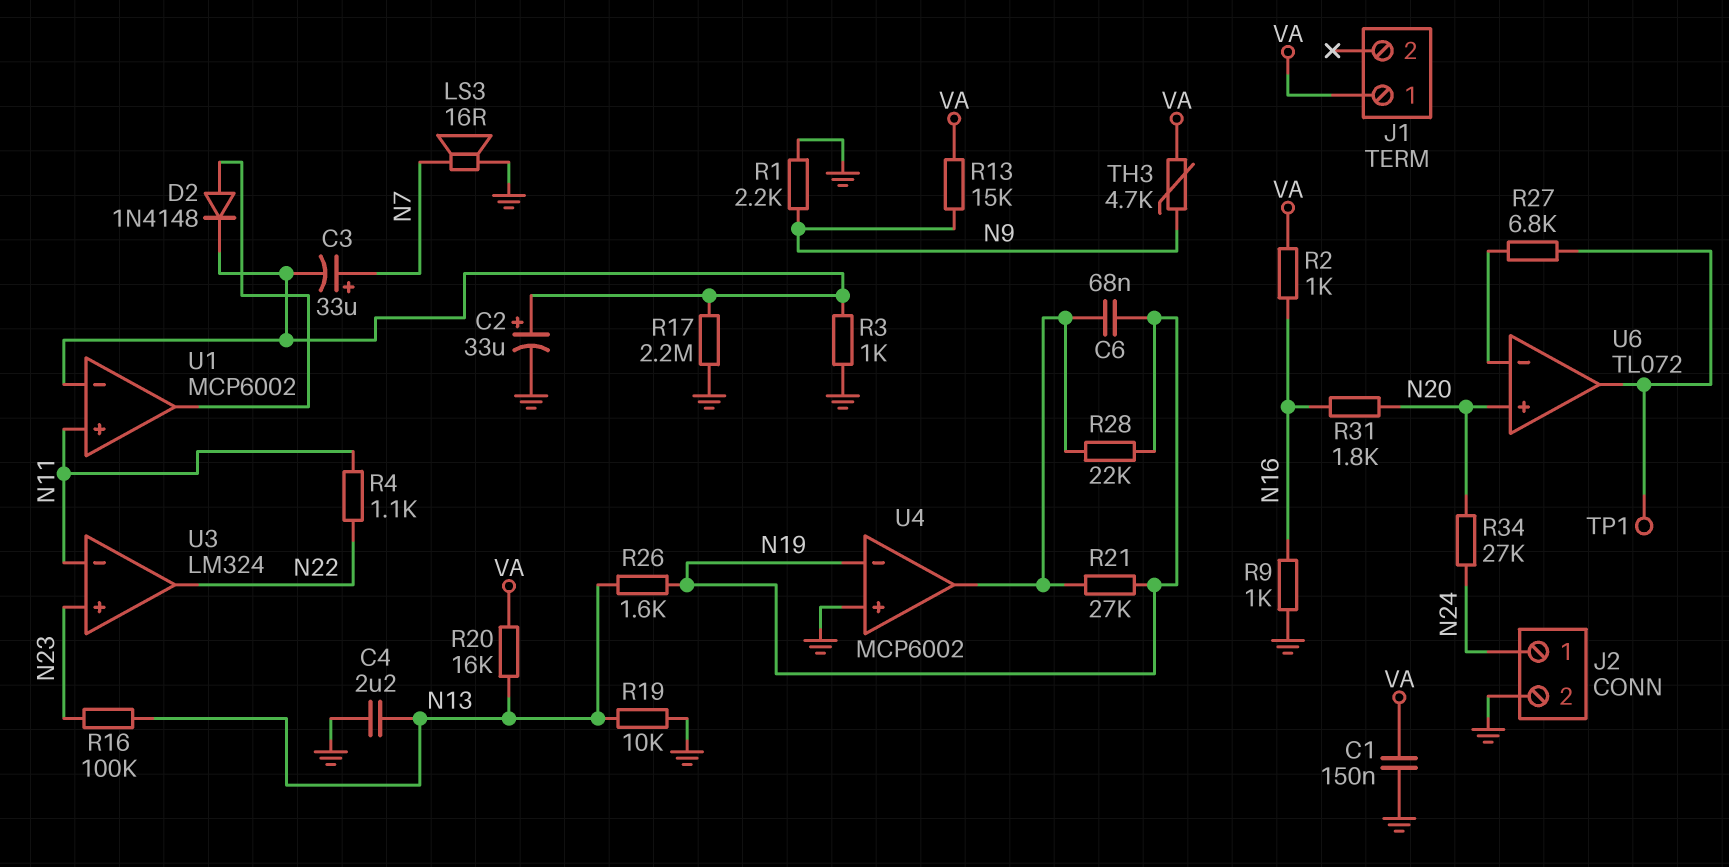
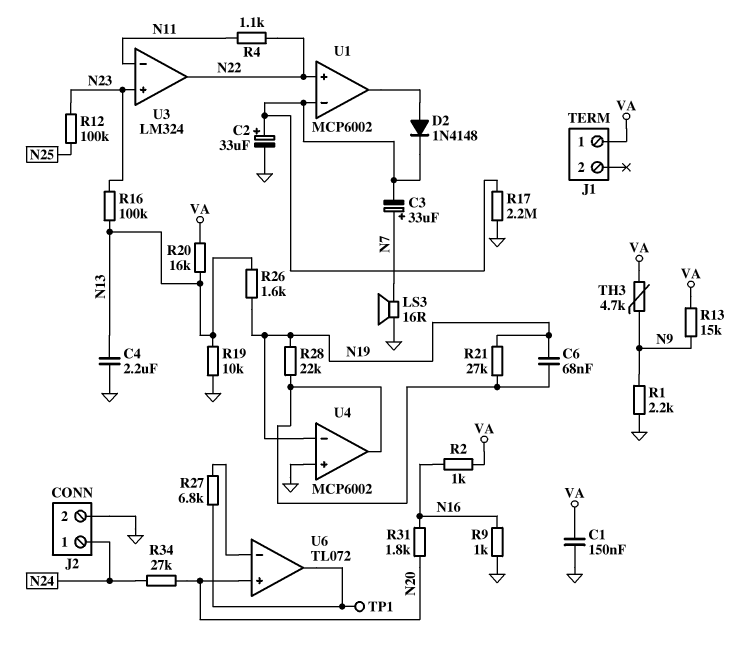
R3: 1k (GND, U1/in-) -> none
R12: none -> 100k (N23, N25)
U1 pin in+: N11 -> N22

